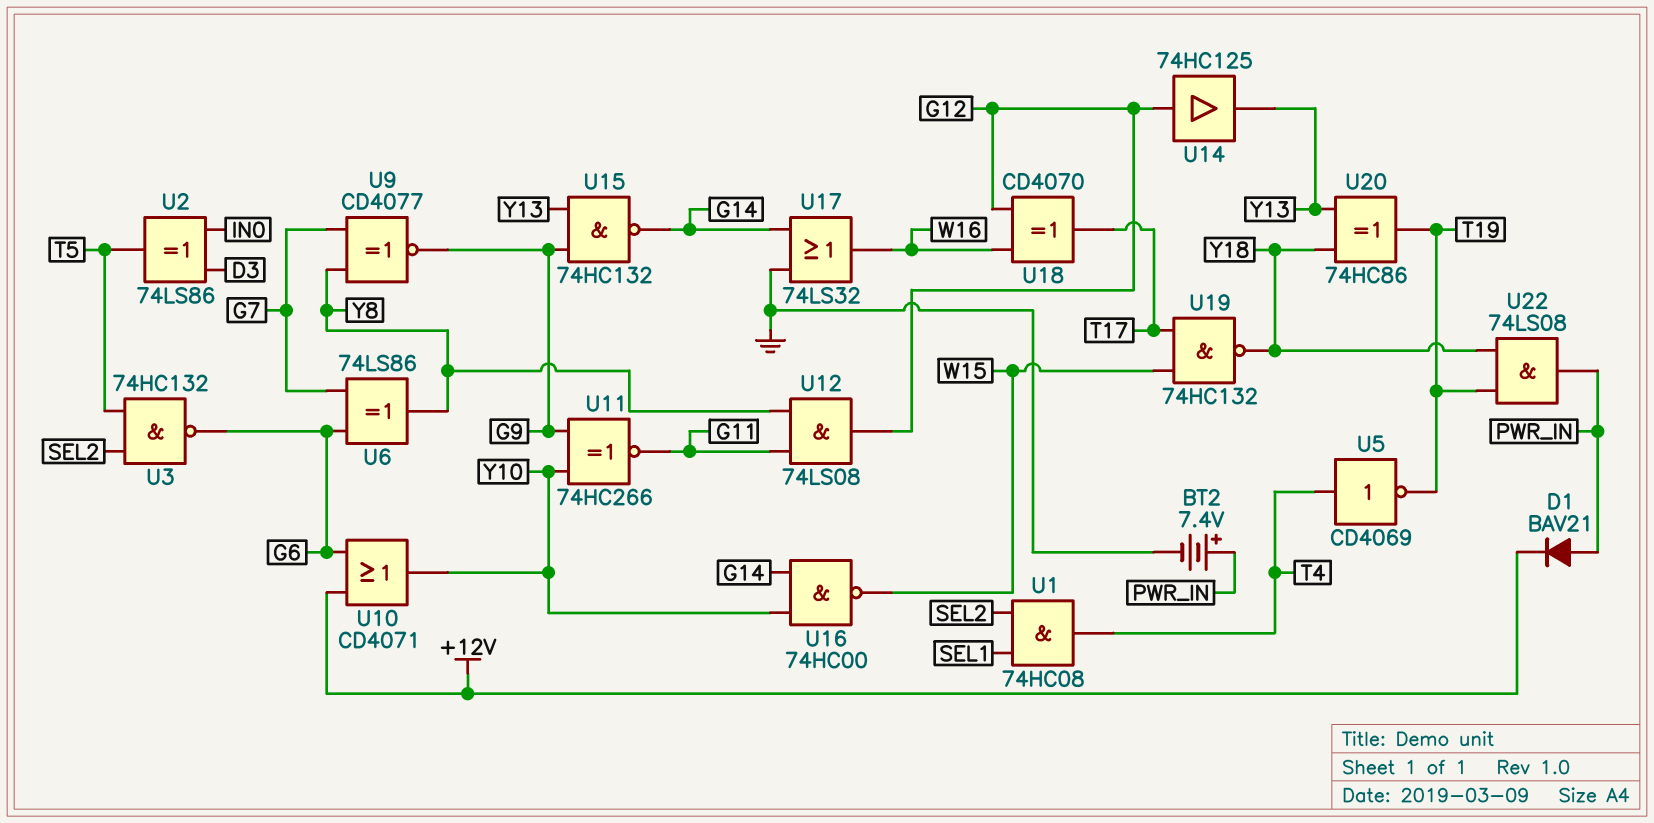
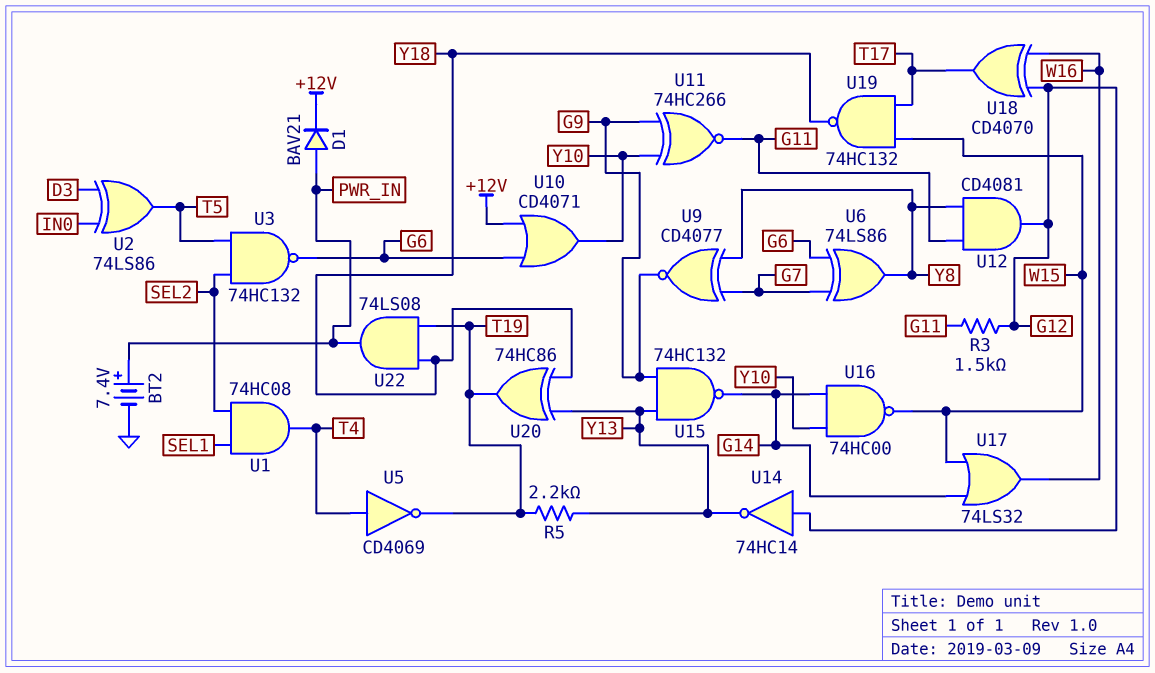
R3: none -> 1.5k (G11, G12)
R5: none -> 2.2k (T19, Y13)
U12: AND 74LS08 (in G11, in Y8, out G12) -> AND CD4081 (in G11, in Y8, out G12)
U14: buffer 74HC125 (in G12, out Y13) -> NOT 74HC14 (in G12, out Y13)
U17: OR 74LS32 (in G14, in GND, out W16) -> OR 74LS32 (in G14, in W15, out W16)

